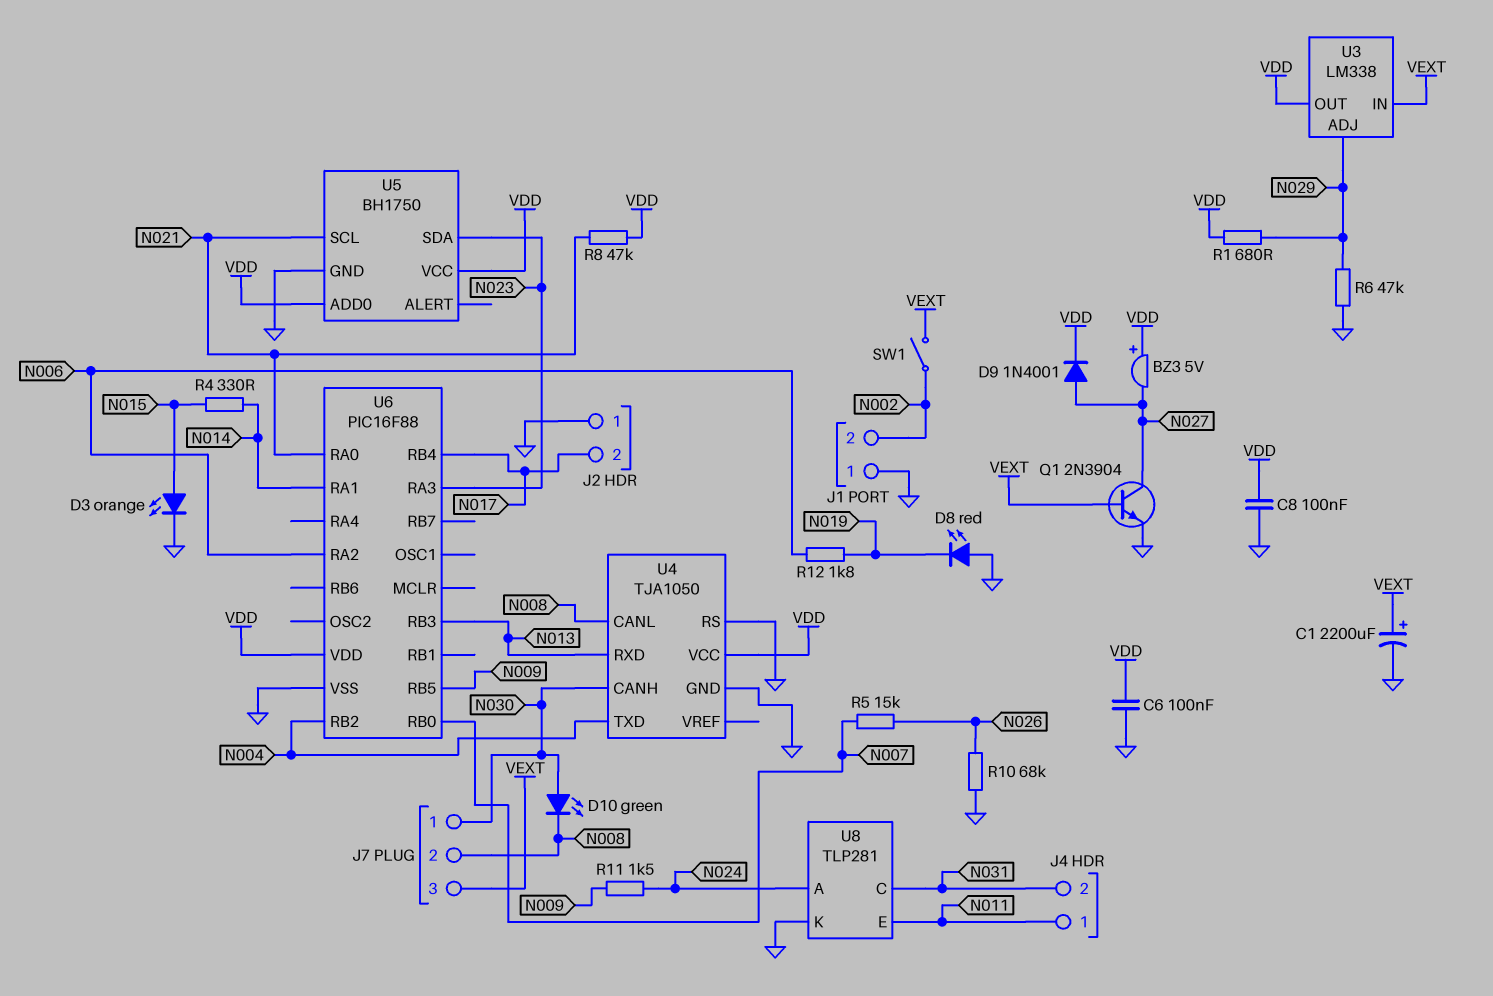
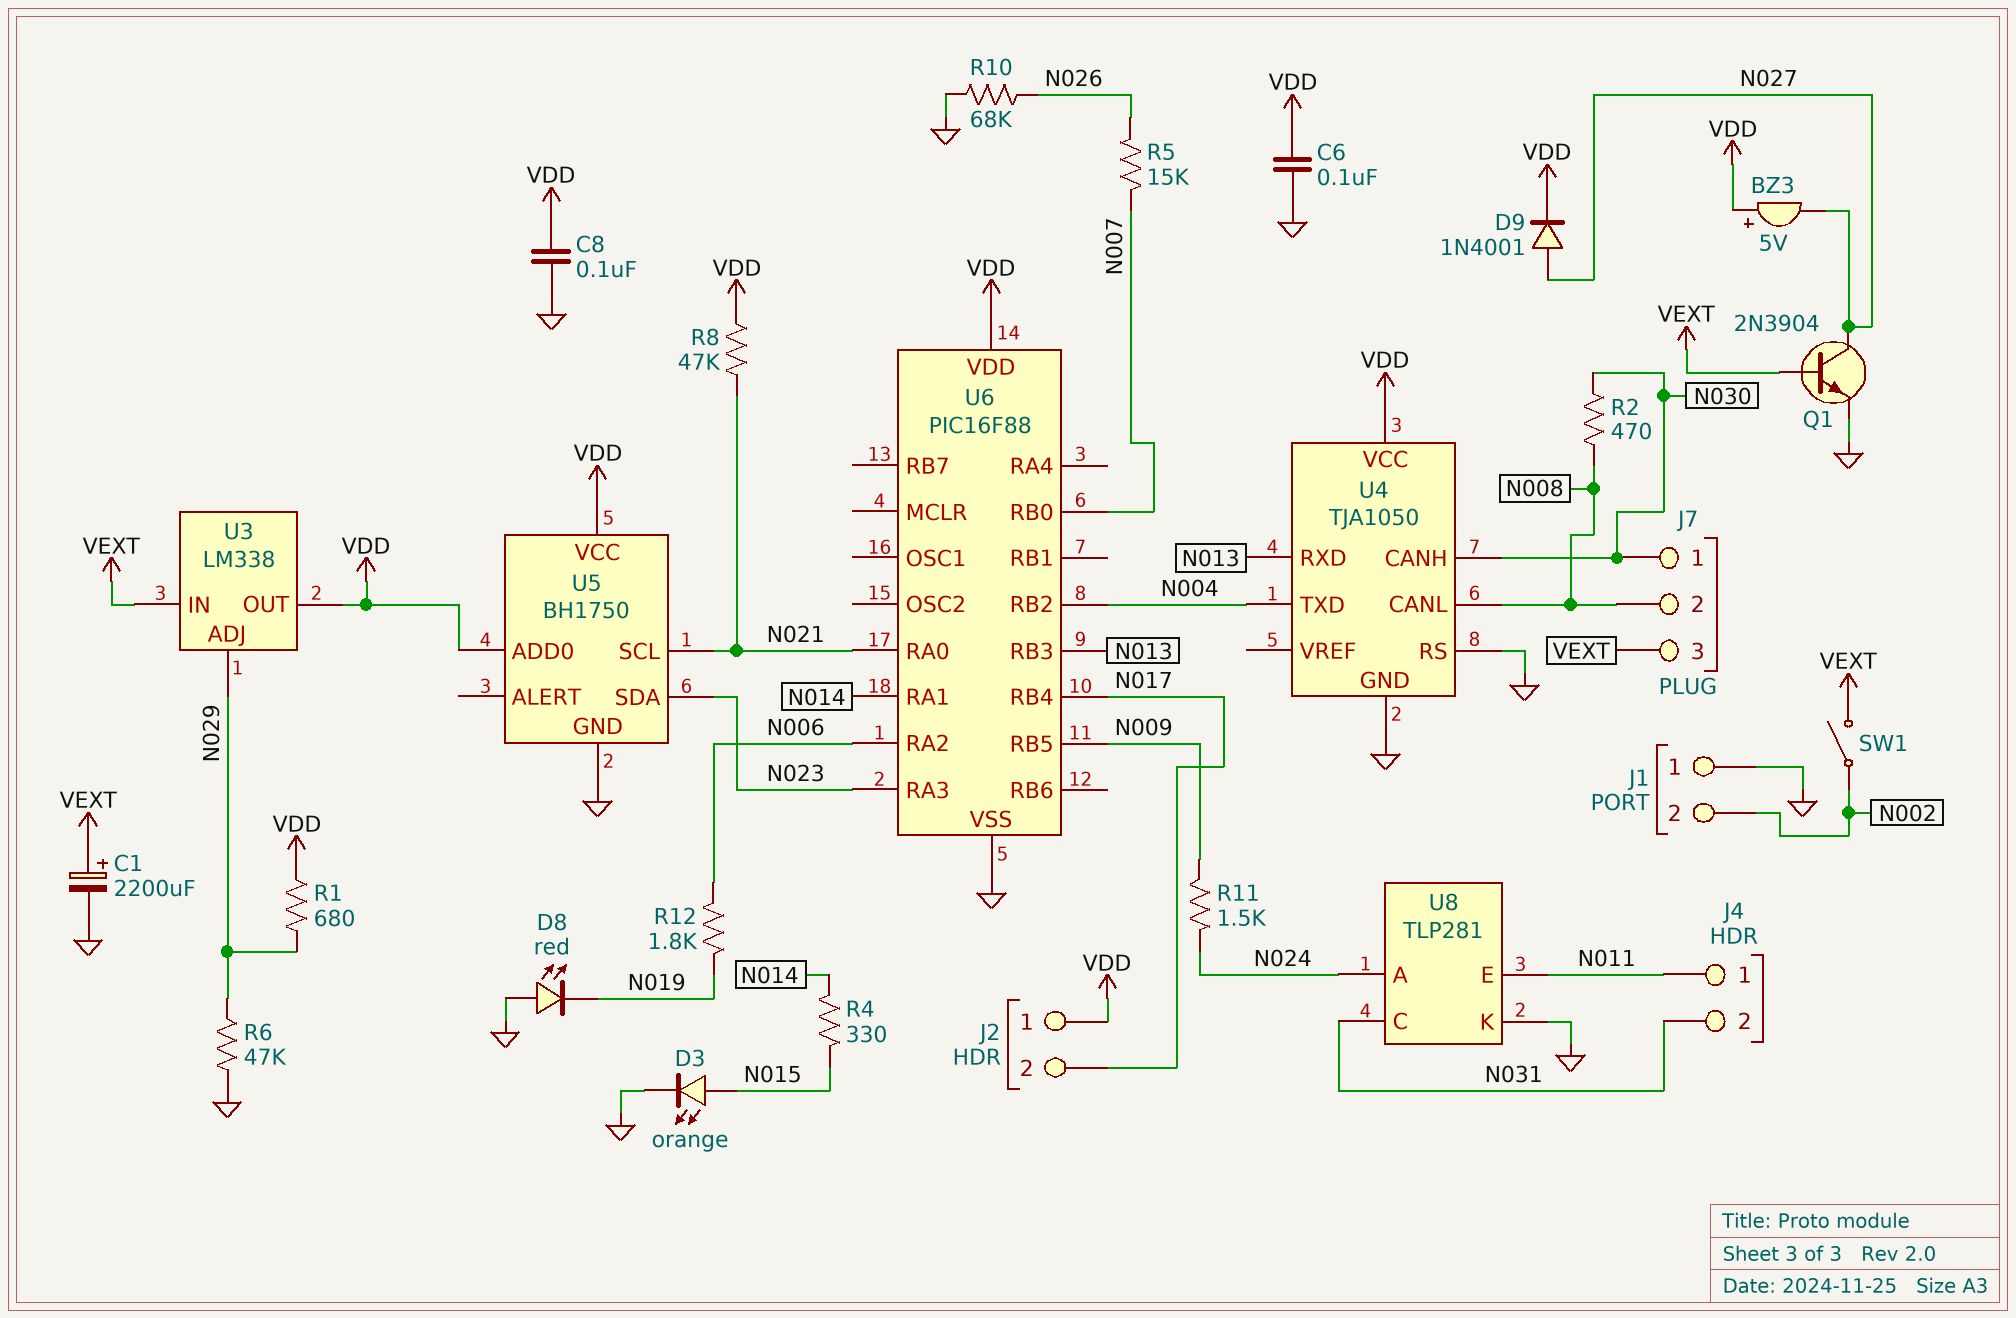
D10: LED green (A N030, K N008) -> none
J2 pin 1: GND -> VDD
R2: none -> 470 (N008, N030)

